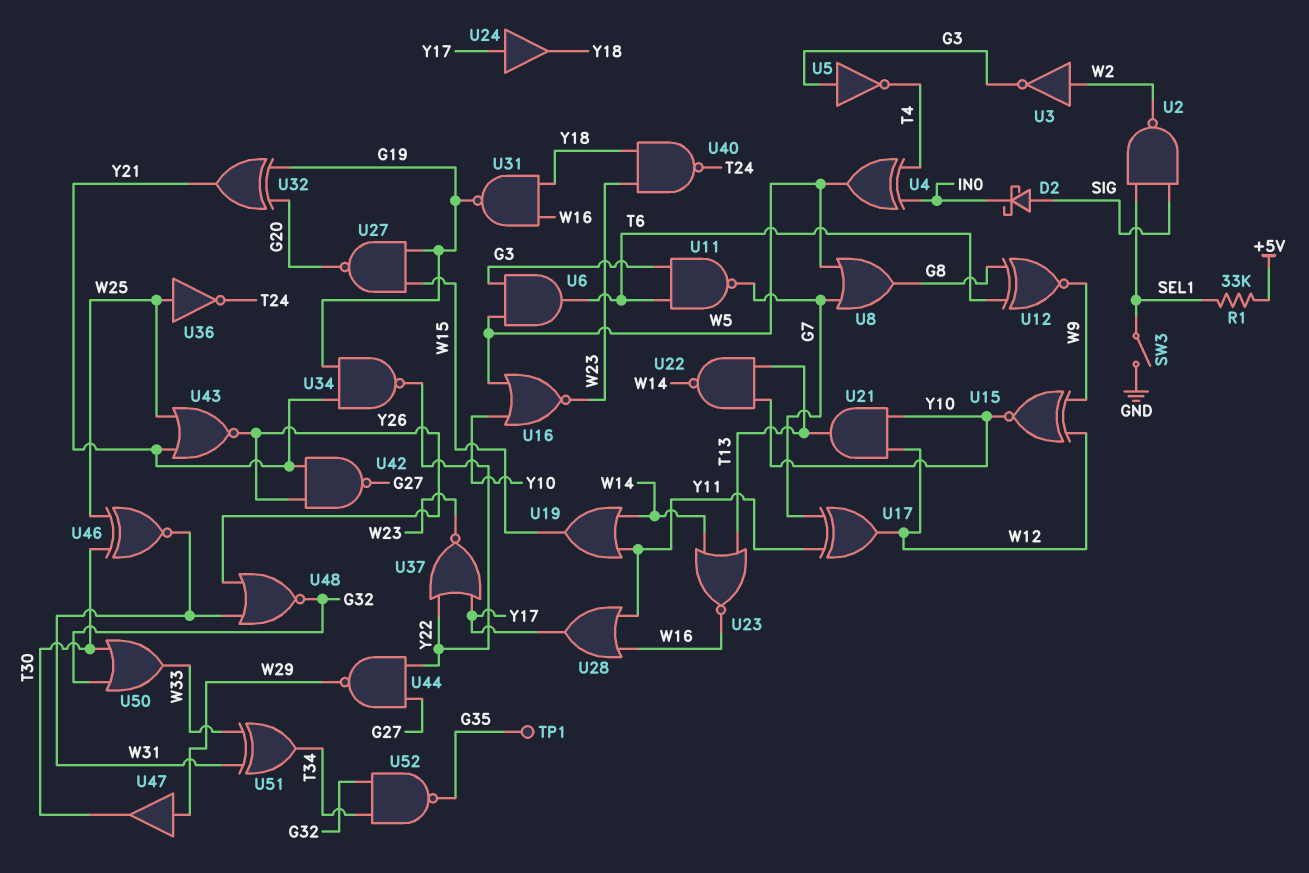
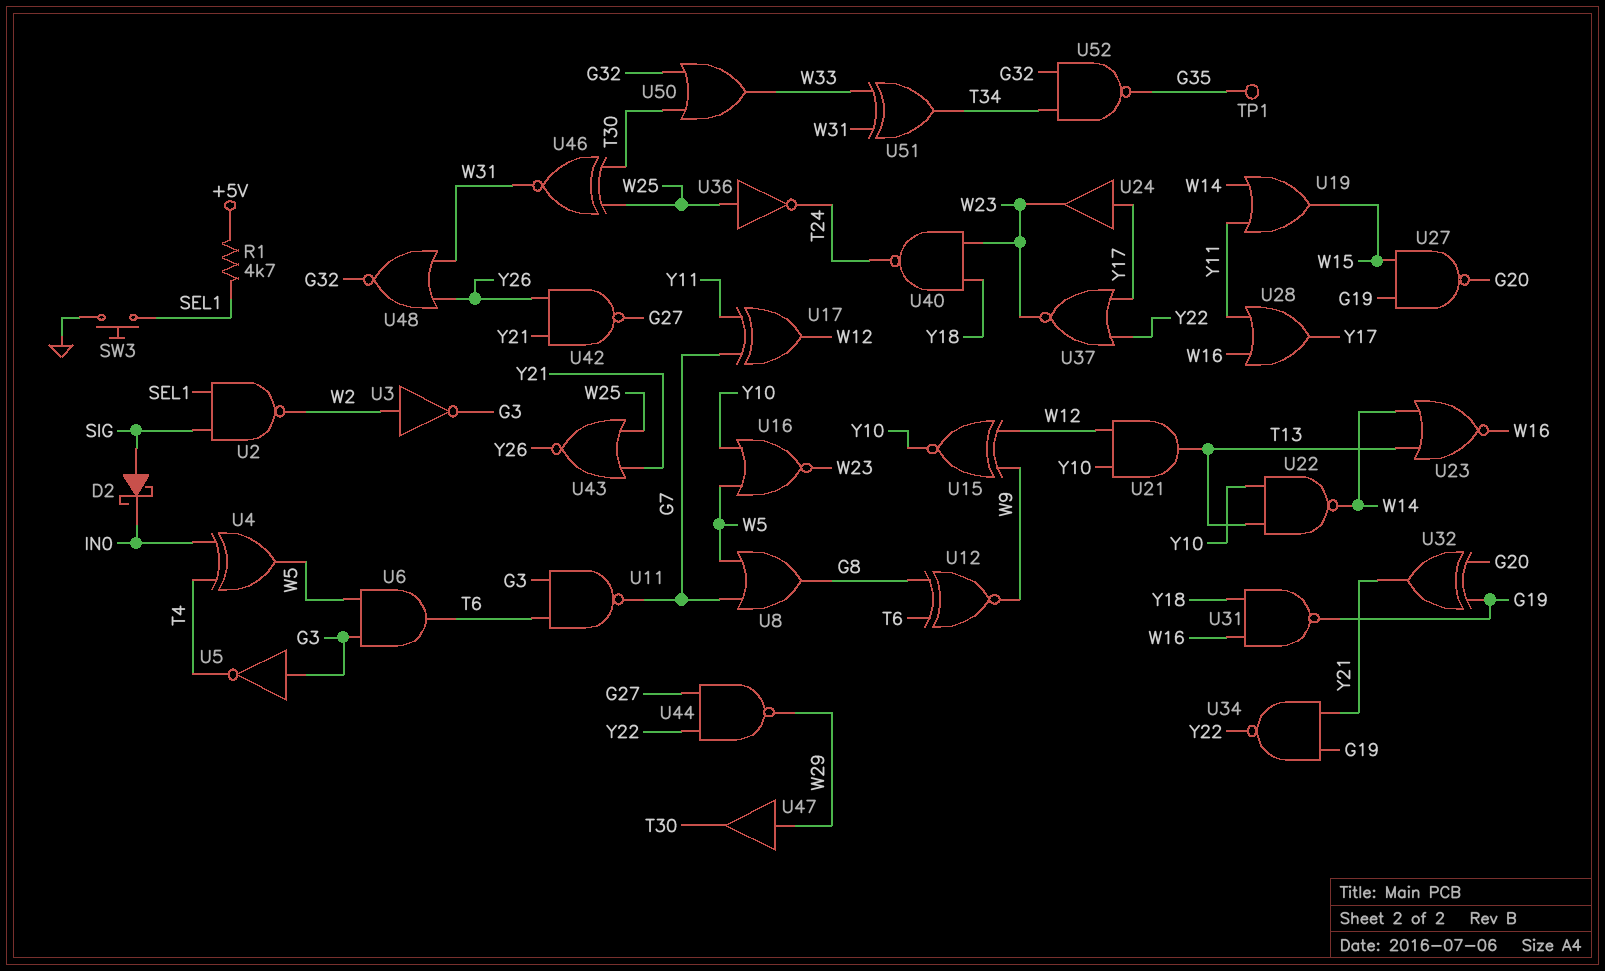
R1: 33k (+5V, SEL1) -> 4.7k (+5V, SEL1)
SW3: switch (GND, SEL1) -> button (GND, SEL1)
U24: buffer (in Y17, out Y18) -> buffer (in Y17, out W23)

